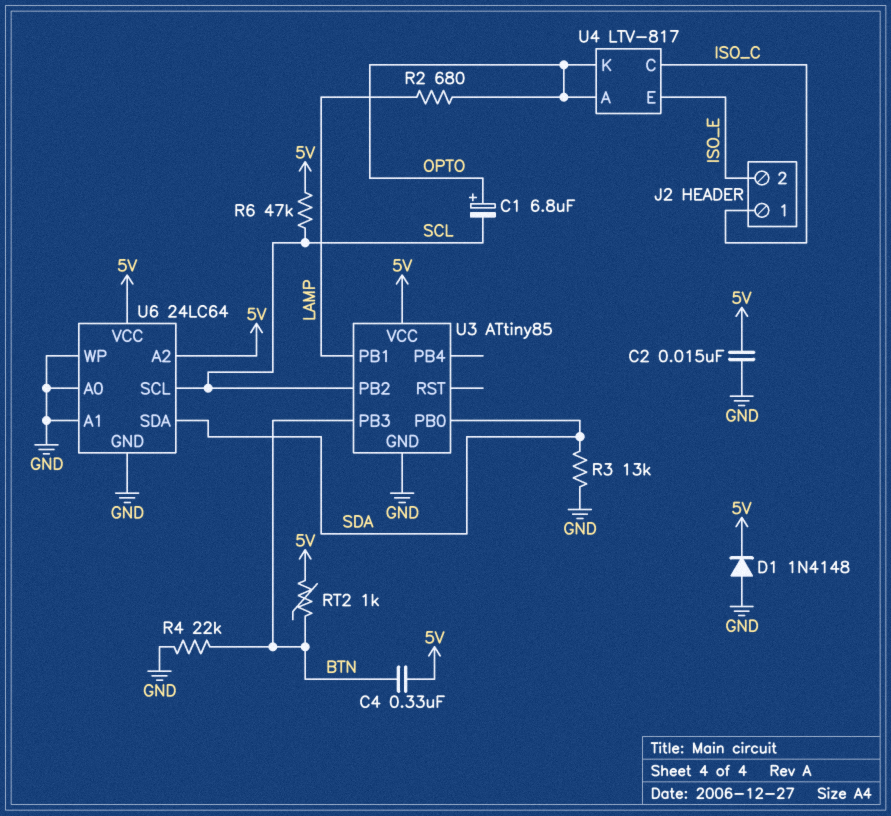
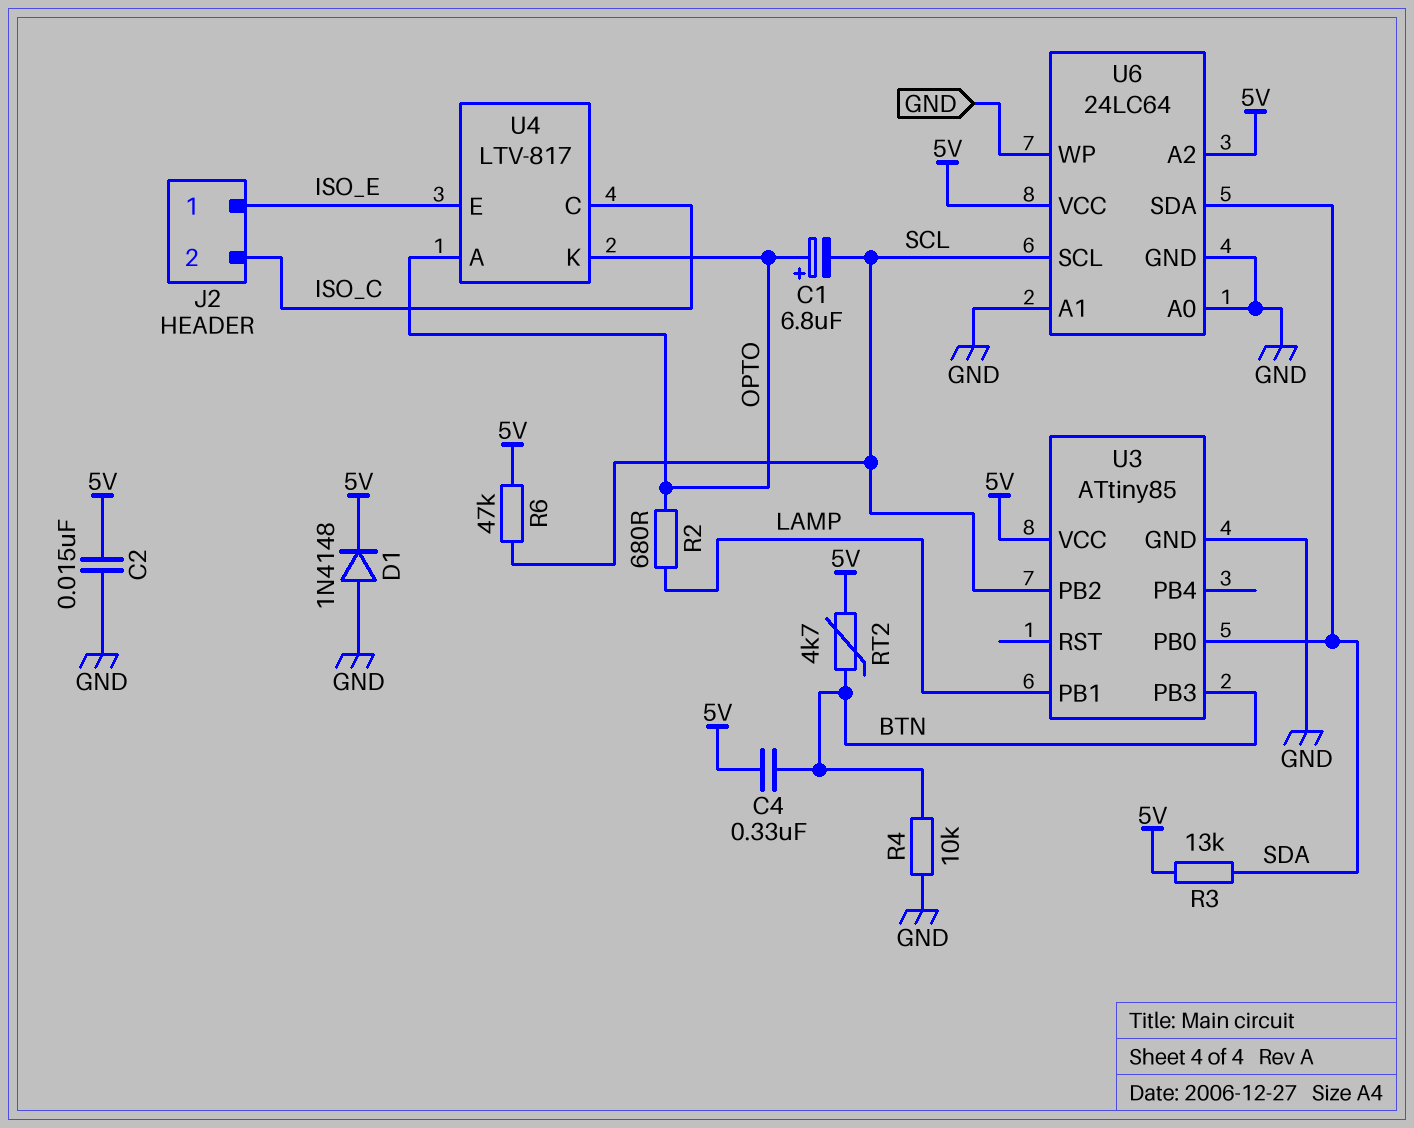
J2 pin 1: ISO_C -> ISO_E
J2 pin 2: ISO_E -> ISO_C
R3: 13k (GND, SDA) -> 13k (5V, SDA)
R4: 22k (BTN, GND) -> 10k (BTN, GND)
RT2: 1k (5V, BTN) -> 4.7k (5V, BTN)

